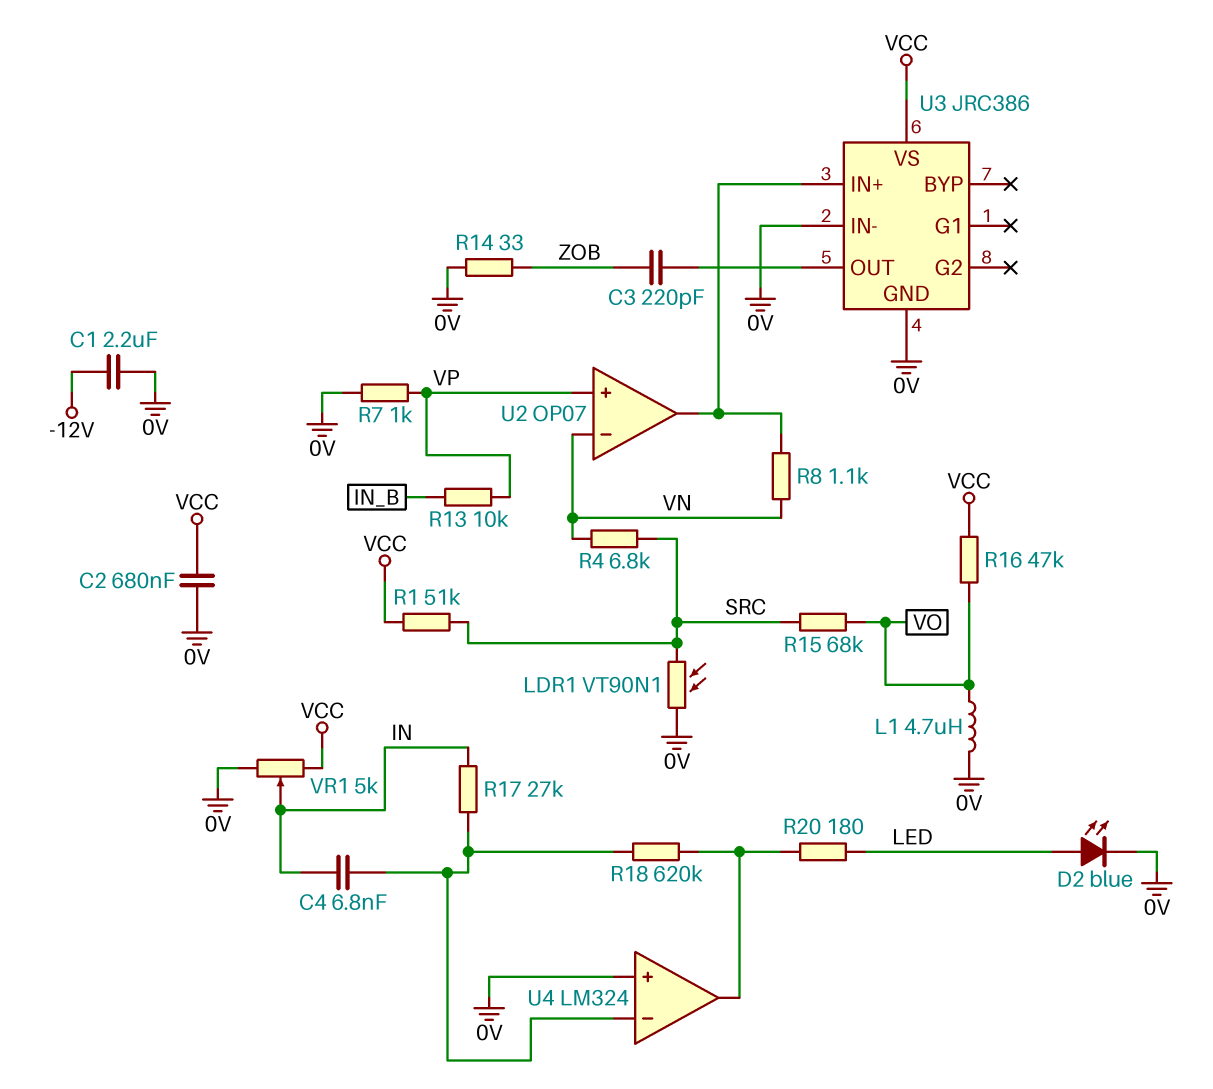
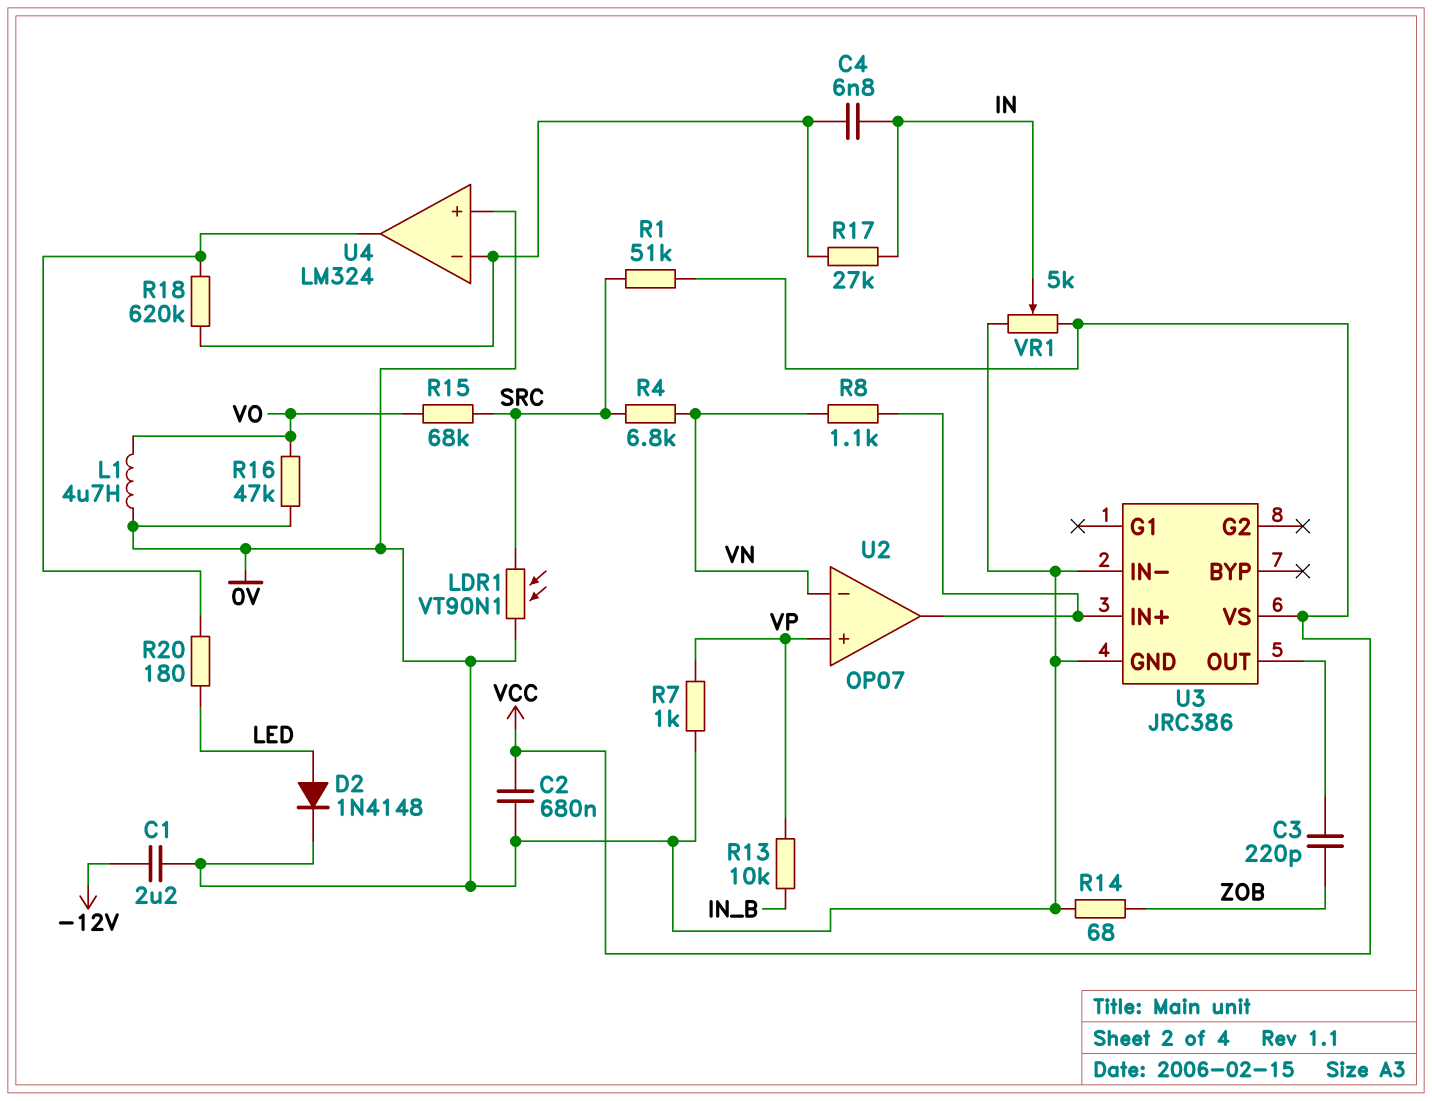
D2: LED blue (A LED, K 0V) -> diode 1N4148 (A LED, K 0V)
R14: 33 (0V, ZOB) -> 68 (0V, ZOB)
R16: 47k (VCC, VO) -> 47k (0V, VO)

